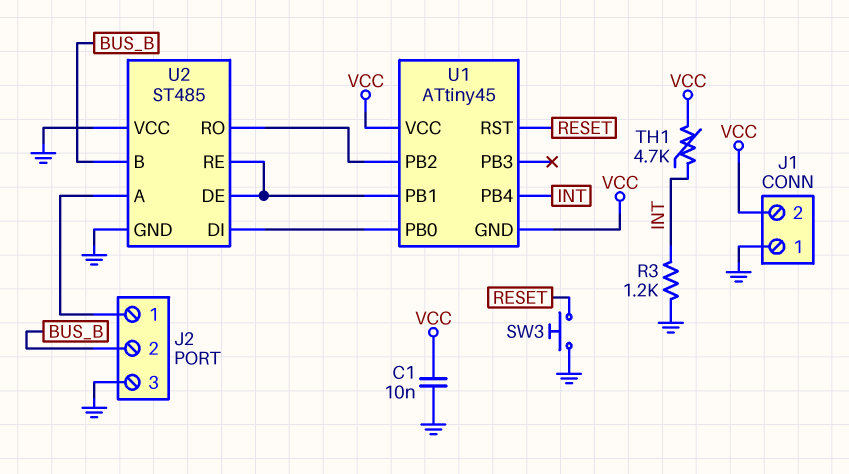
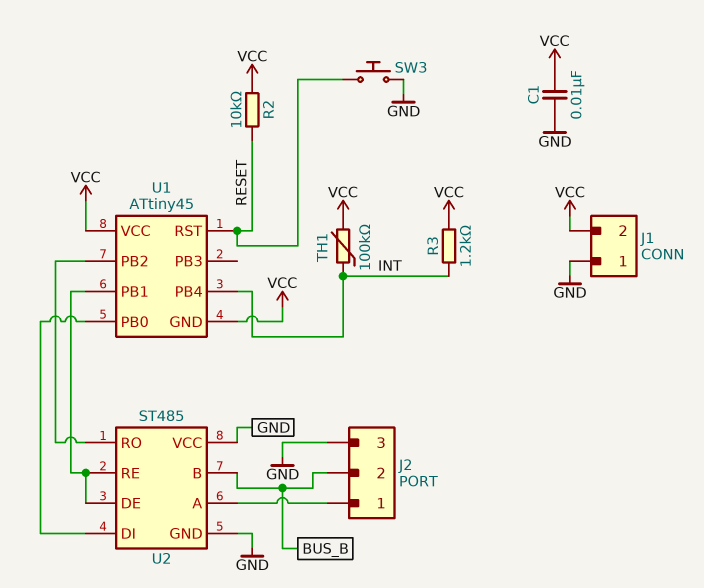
R2: none -> 10k (RESET, VCC)
R3: 1.2k (GND, INT) -> 1.2k (INT, VCC)
TH1: 4.7k (INT, VCC) -> 100k (INT, VCC)

